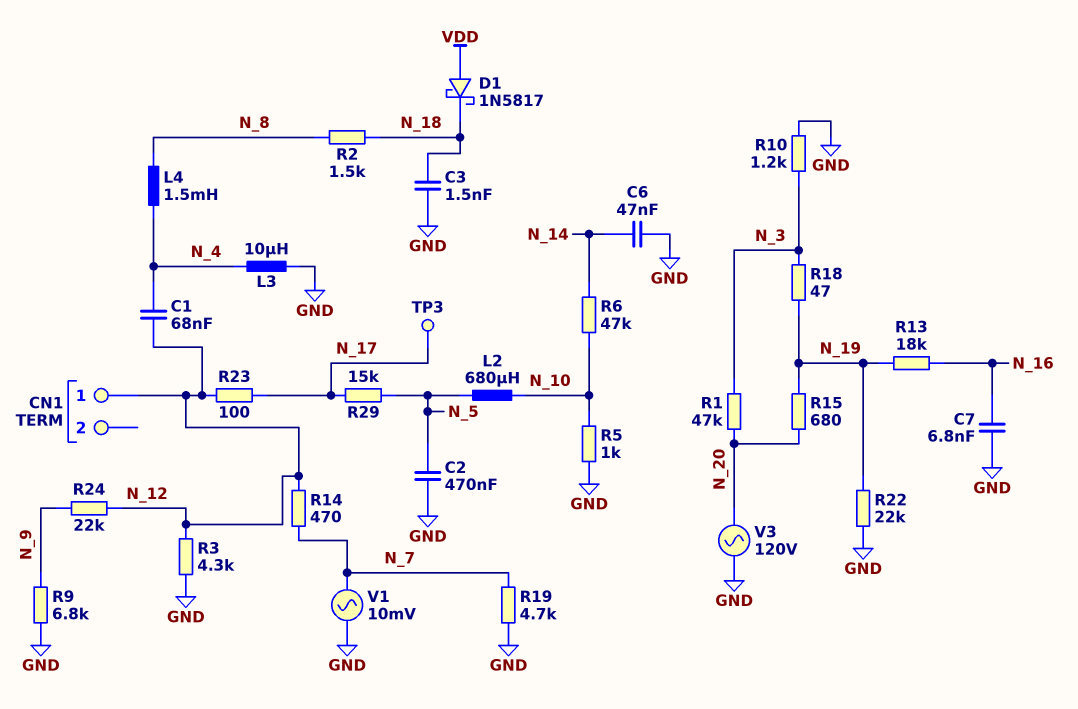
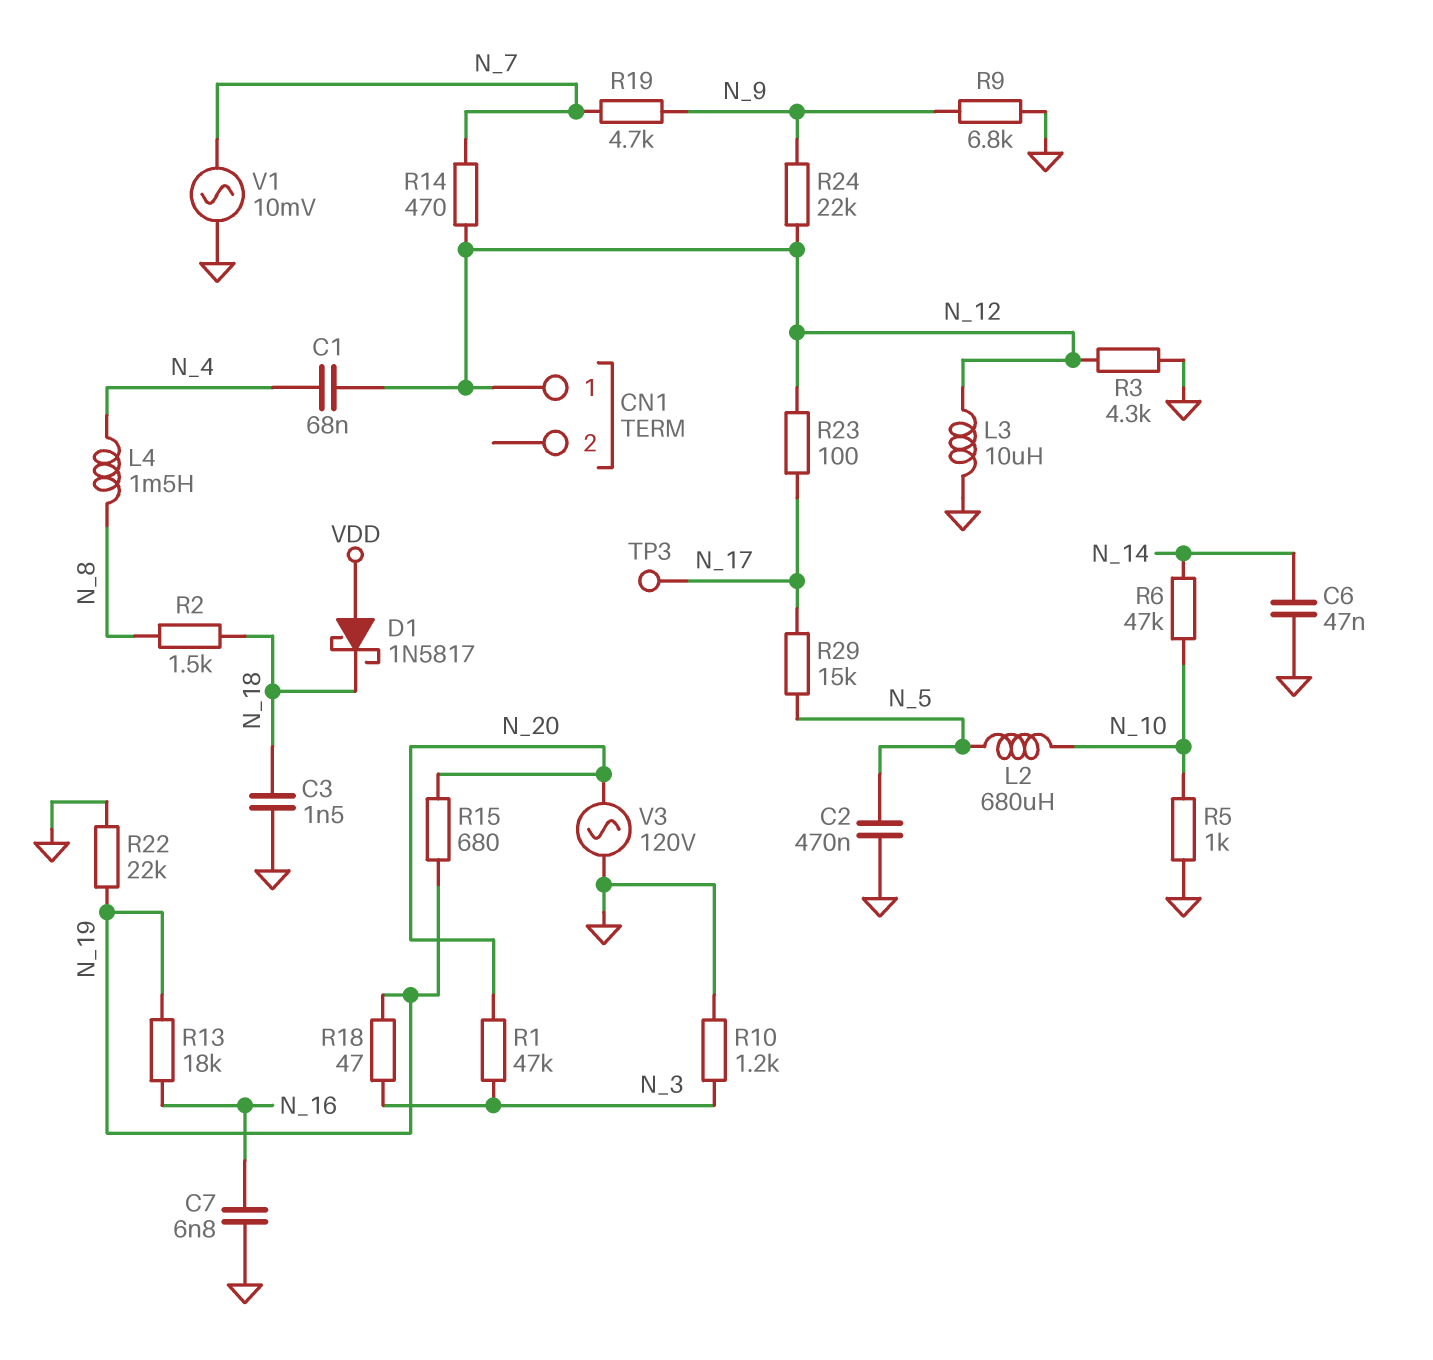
L3: 10uH (GND, N_4) -> 10uH (GND, N_12)
R19: 4.7k (GND, N_7) -> 4.7k (N_7, N_9)

